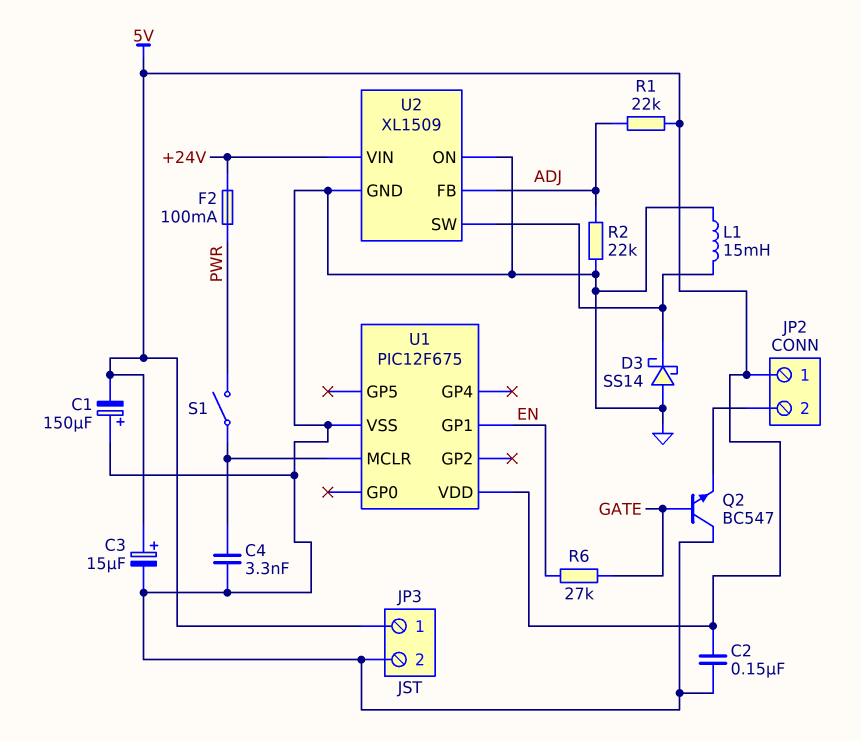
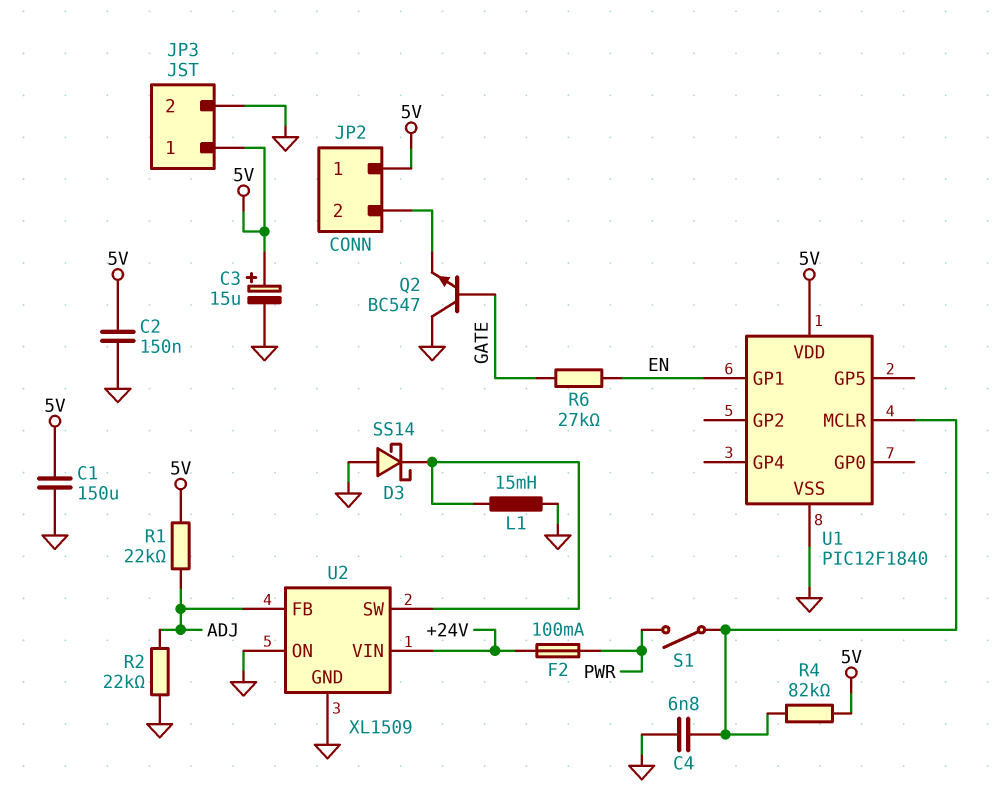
C1: 150uF (plus GND, minus 5V) -> 150uF (5V, GND)
C4: 3.3nF (GND, U1/MCLR) -> 6.8nF (GND, U1/MCLR)
R4: none -> 82k (5V, U1/MCLR)
U1: PIC12F675 -> PIC12F1840

